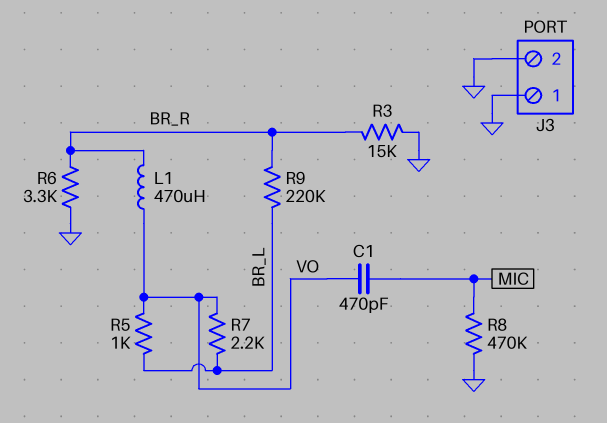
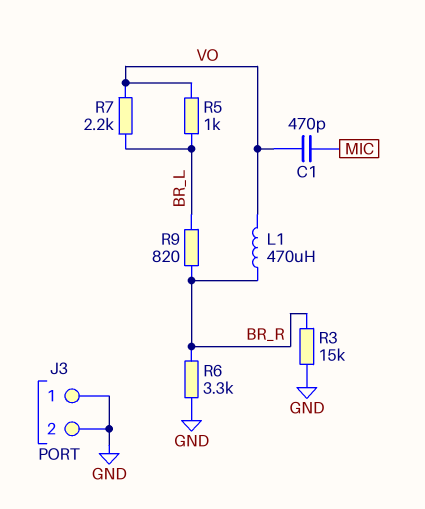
R8: 470k (GND, MIC) -> none
R9: 220k (BR_L, BR_R) -> 820 (BR_L, BR_R)

